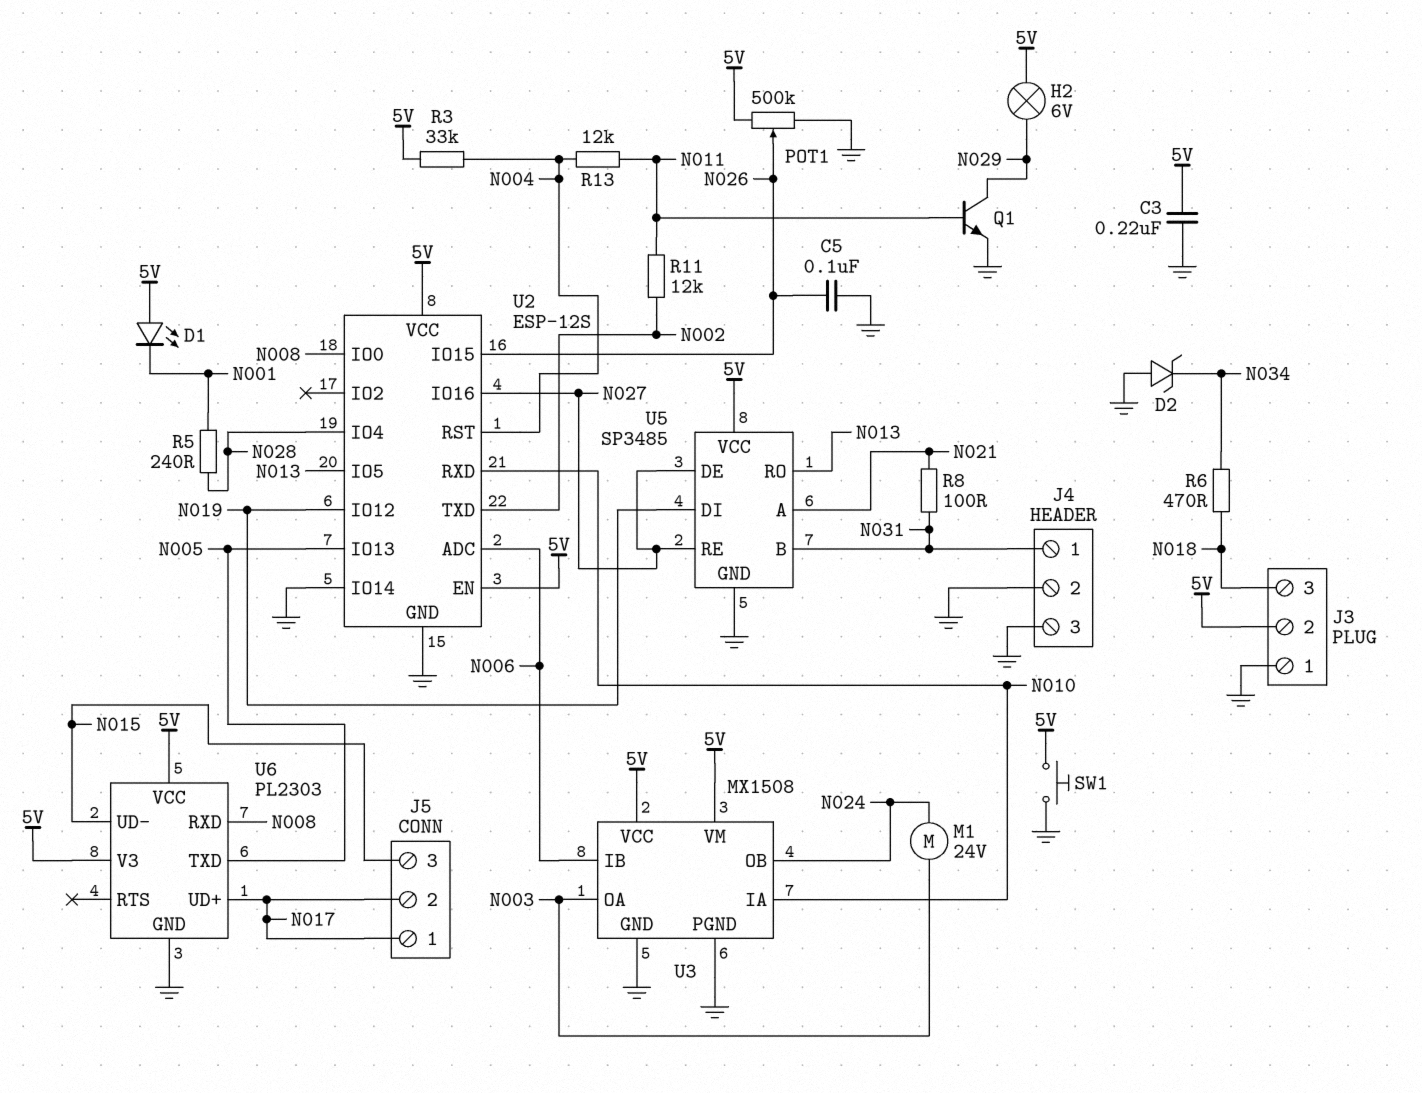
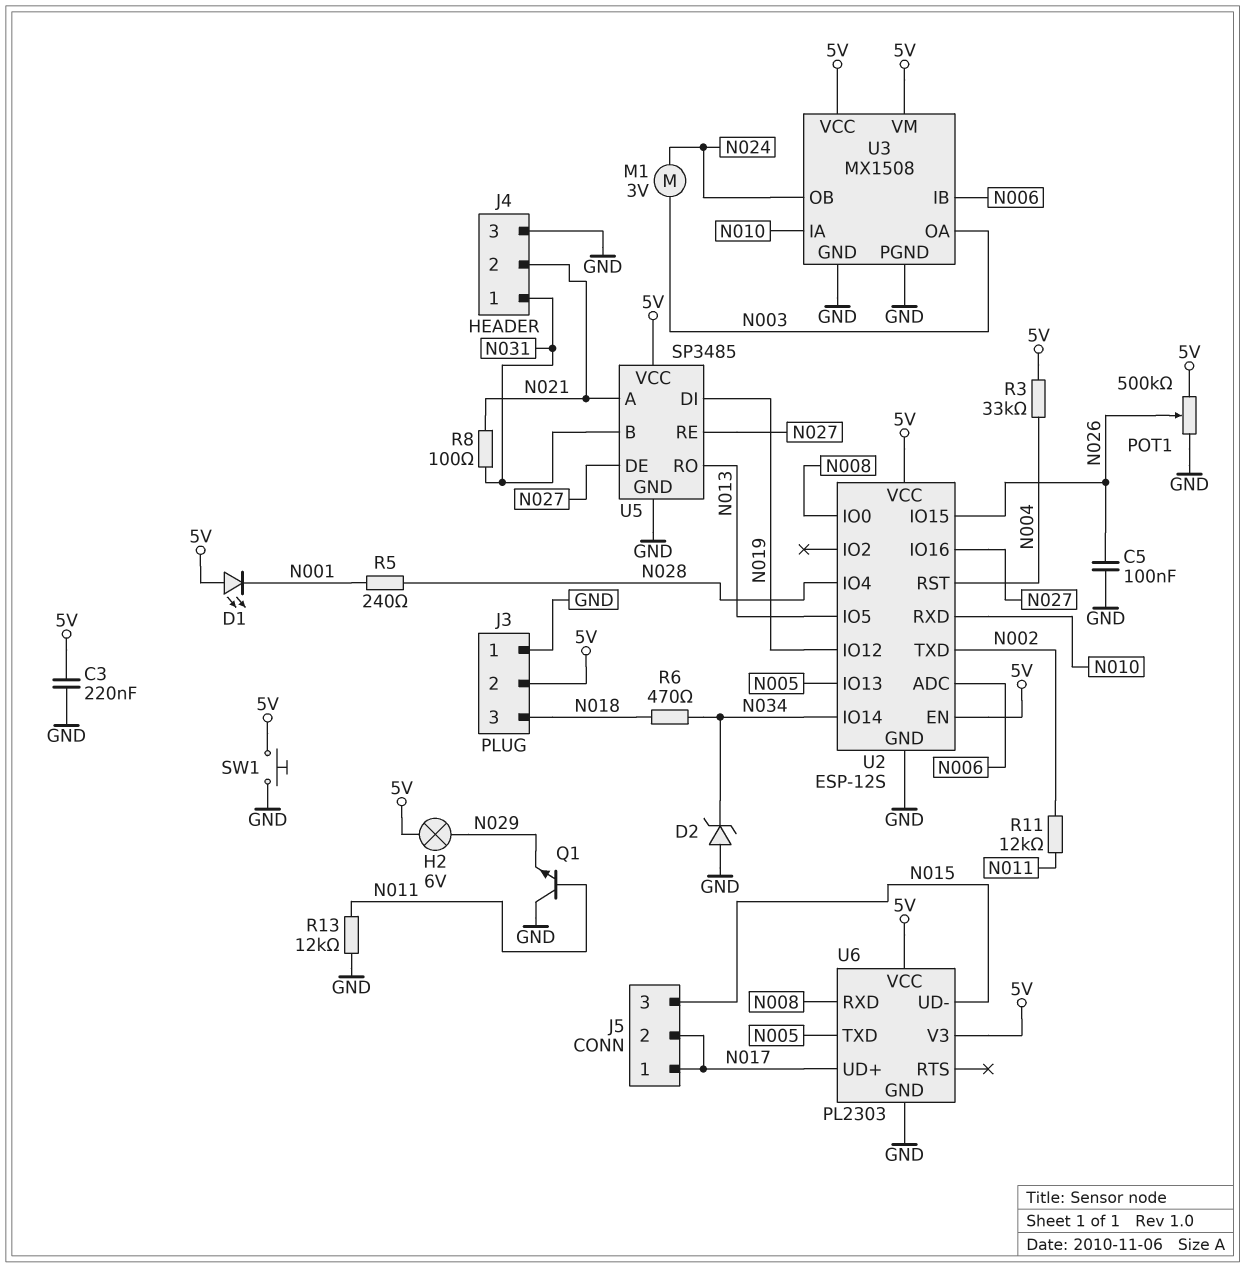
J4 pin 2: GND -> N021
M1: motor 24V (N003, N024) -> motor 3V (N003, N024)
Q1: NPN (B N011, C N029, E GND) -> NPN (B N011, C GND, E N029)
R13: 12k (N004, N011) -> 12k (GND, N011)
U2 pin IO14: GND -> N034

